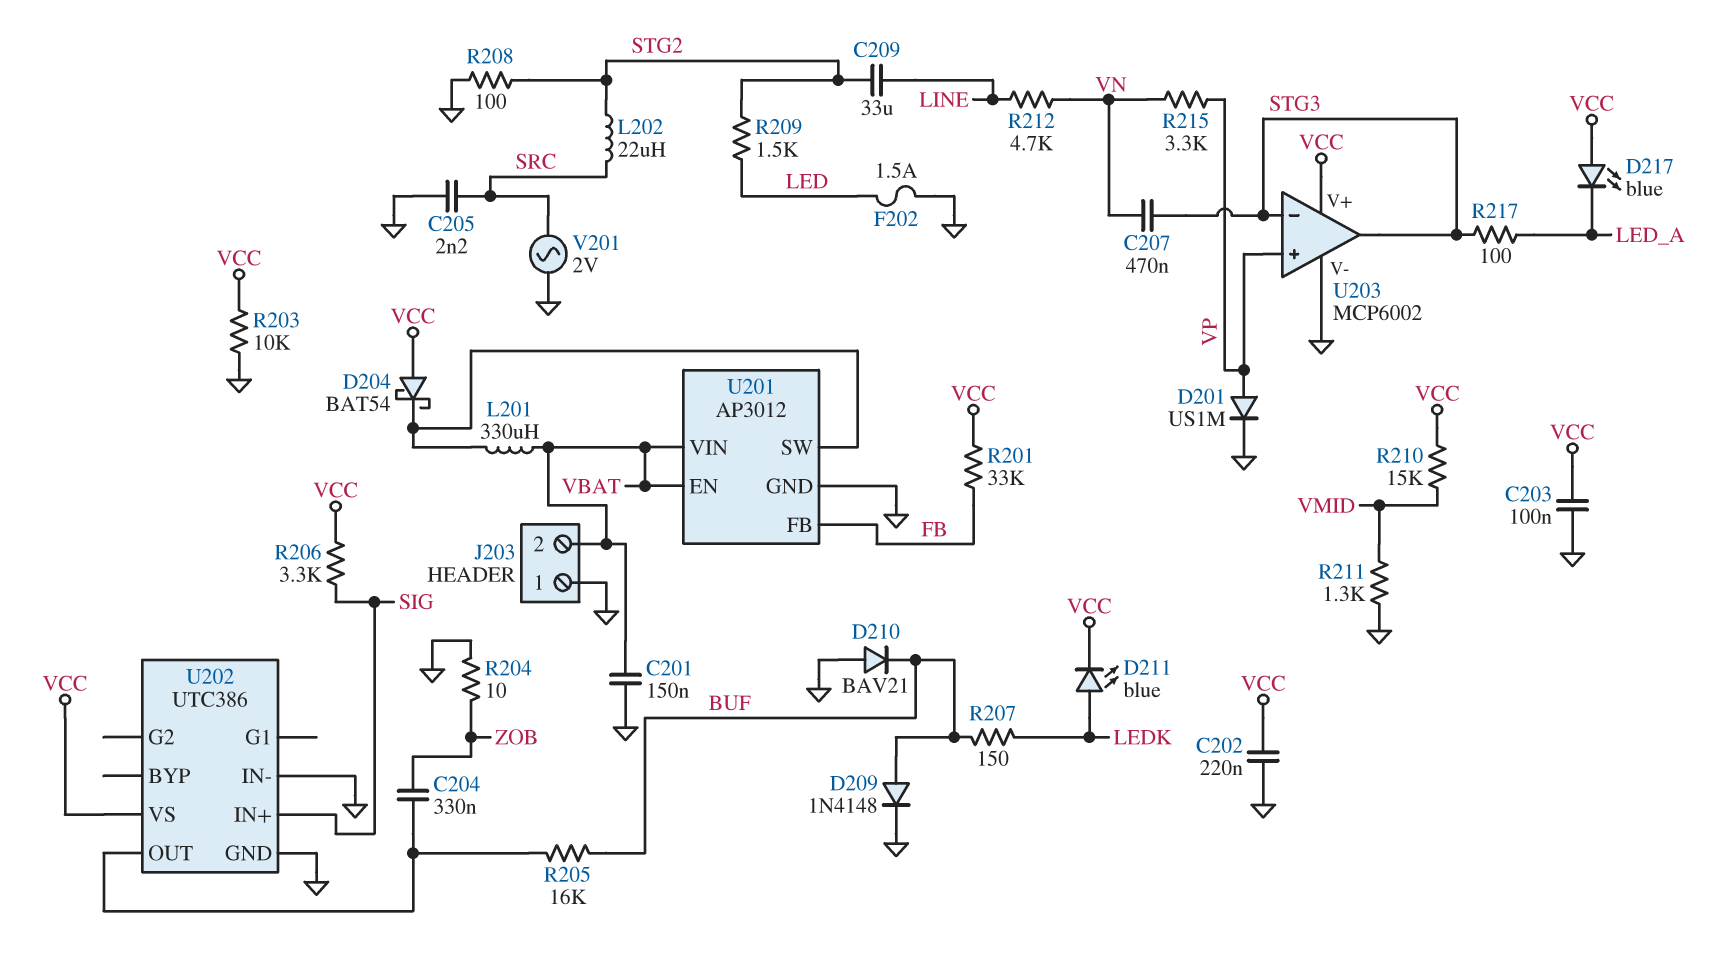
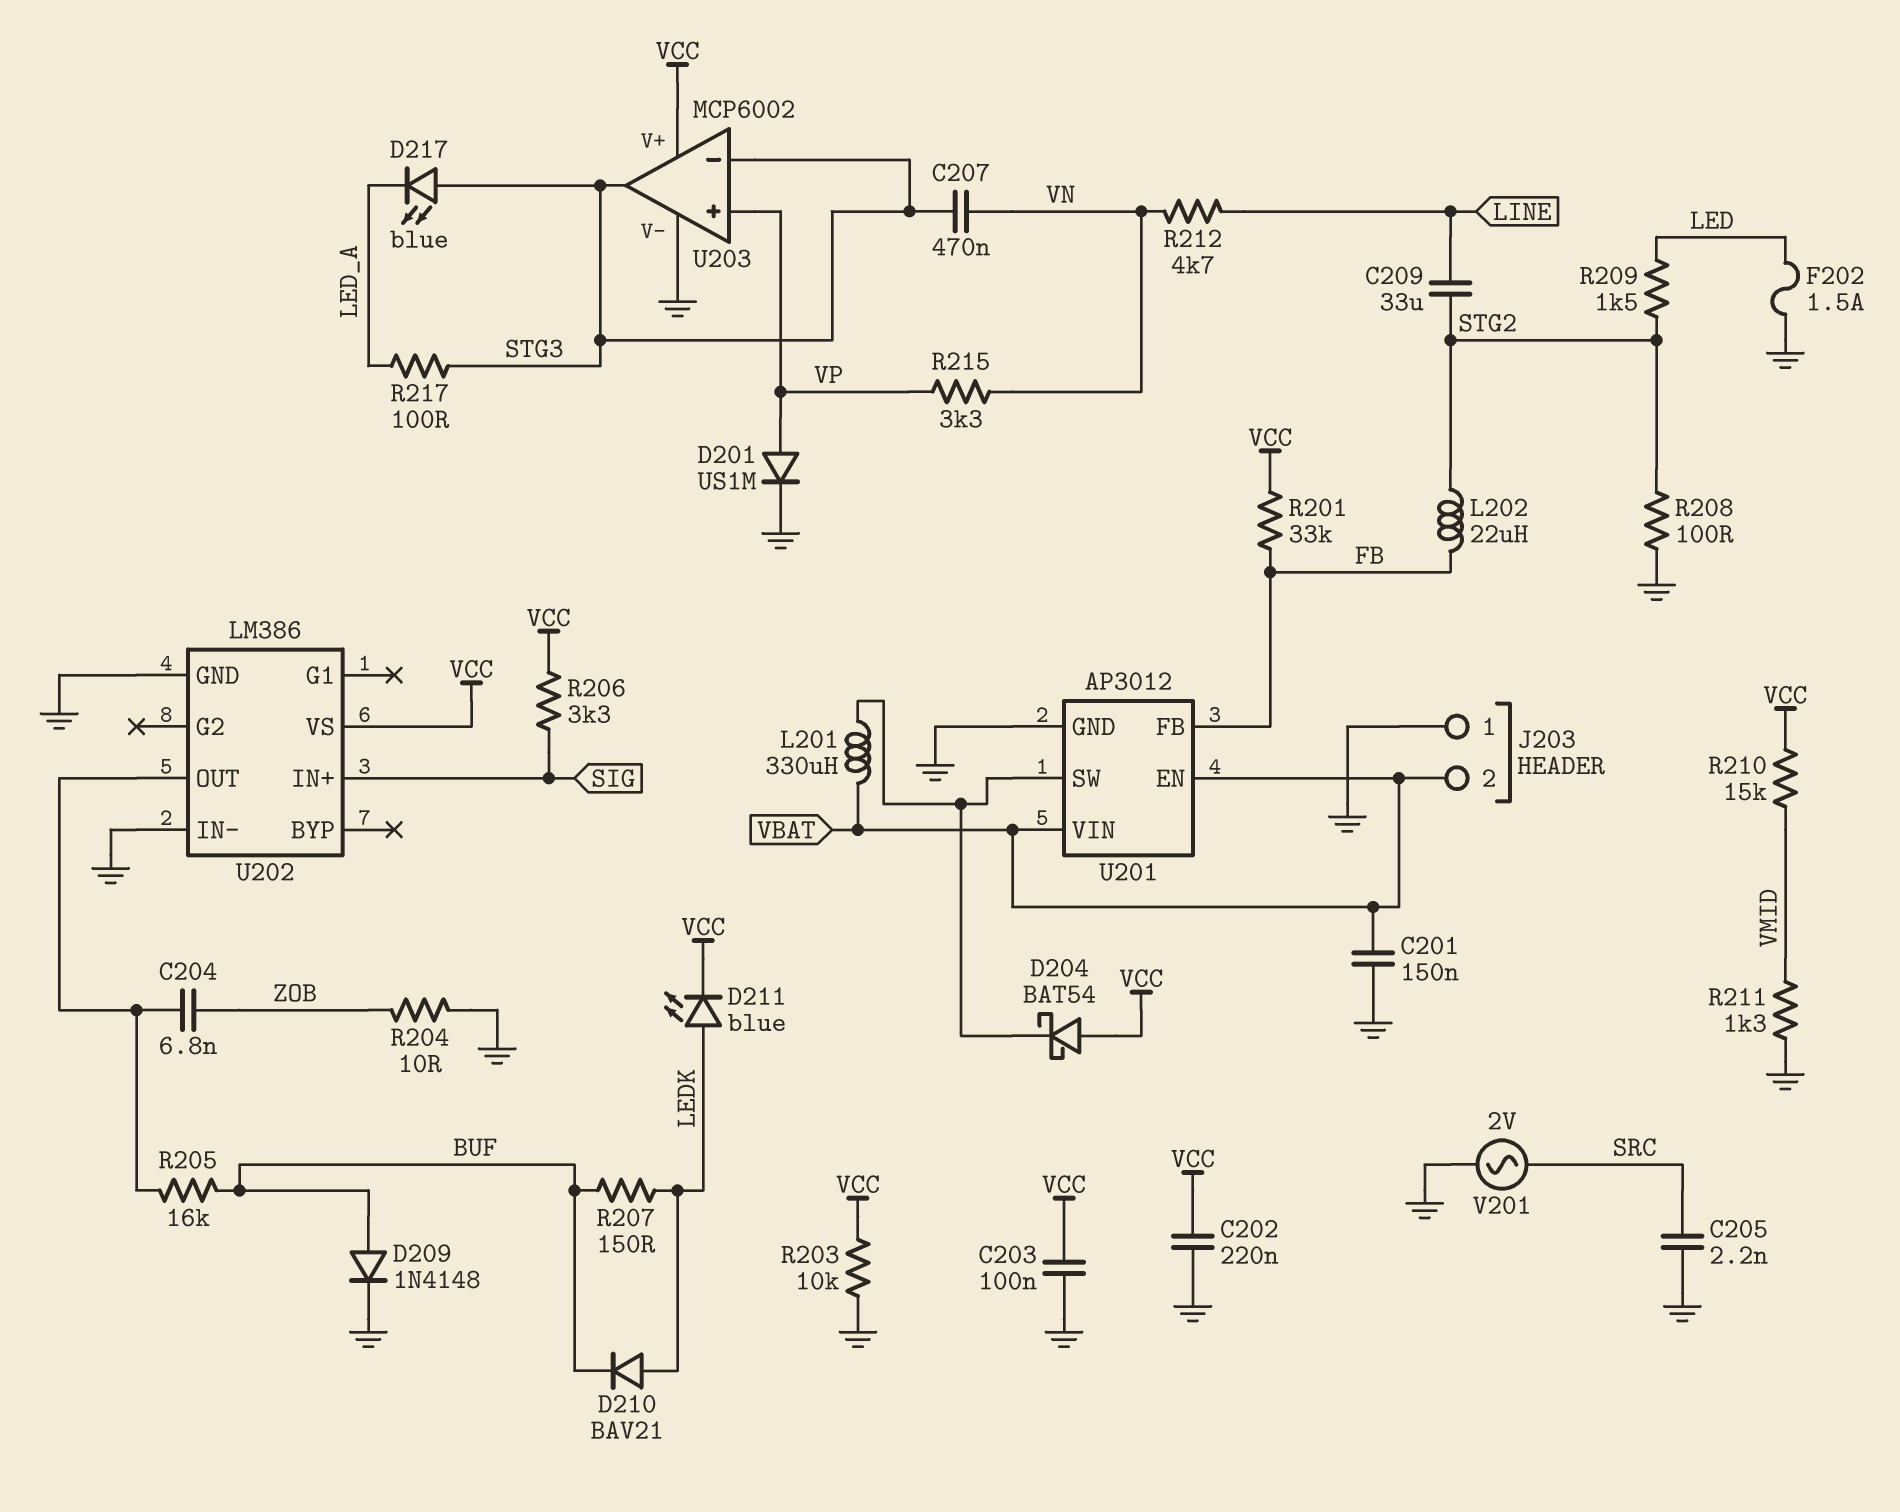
C204: 330nF (U202/OUT, ZOB) -> 6.8nF (U202/OUT, ZOB)
D210: diode BAV21 (A GND, K BUF) -> diode BAV21 (A LEDK, K BUF)
D217: LED blue (A VCC, K LED_A) -> LED blue (A STG3, K LED_A)
L202: 22uH (SRC, STG2) -> 22uH (FB, STG2)
U202: UTC386 -> LM386

